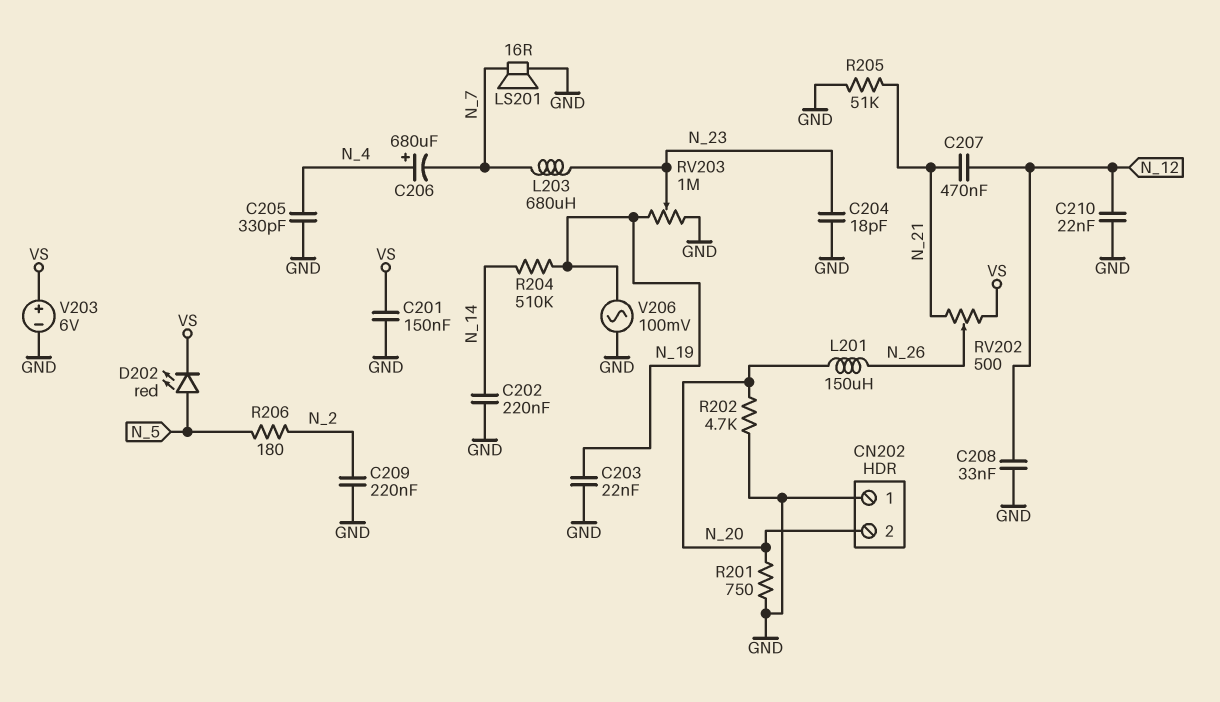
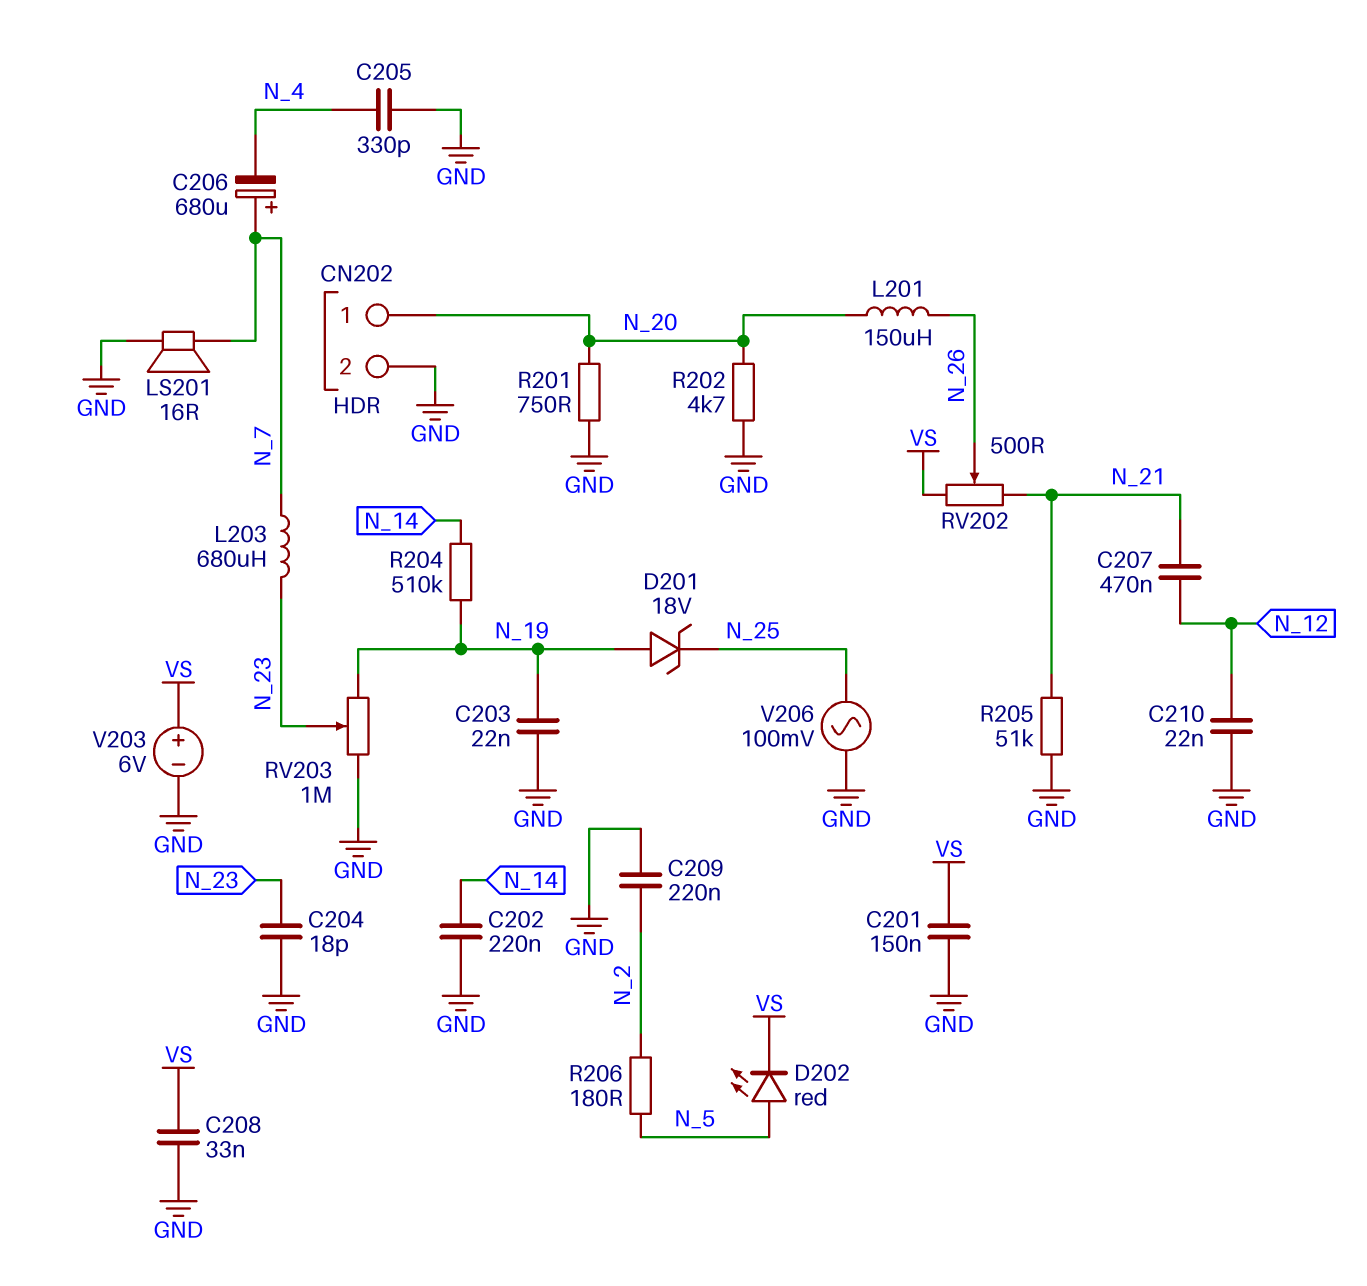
C206: 680uF (plus N_4, minus N_7) -> 680uF (plus N_7, minus N_4)
C208: 33nF (GND, N_12) -> 33nF (GND, VS)
CN202 pin 1: GND -> N_20
CN202 pin 2: N_20 -> GND
D201: none -> zener 18V (A N_19, K N_25)
V206: AC 100mV (GND, N_19) -> AC 100mV (GND, N_25)

